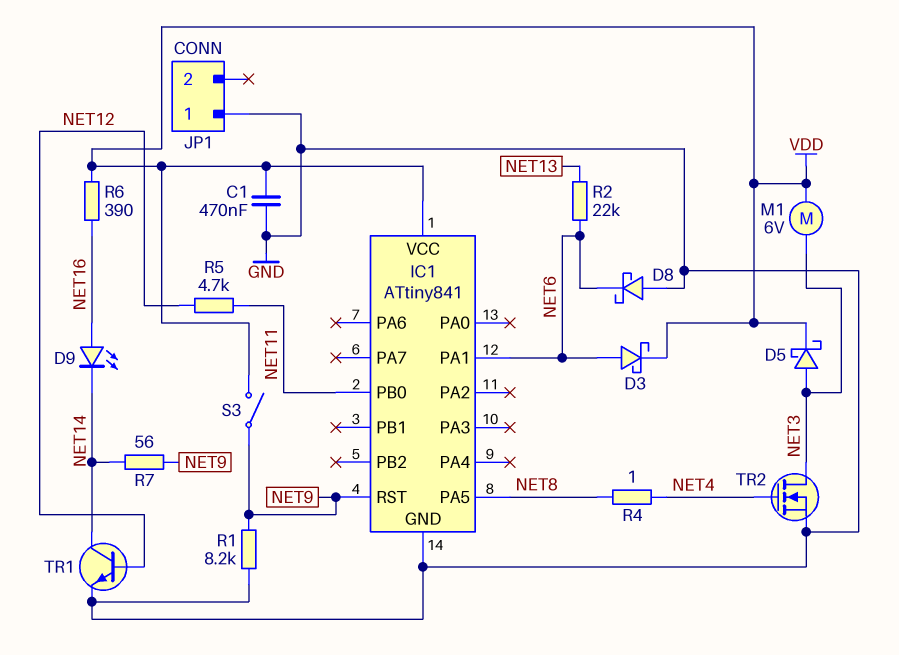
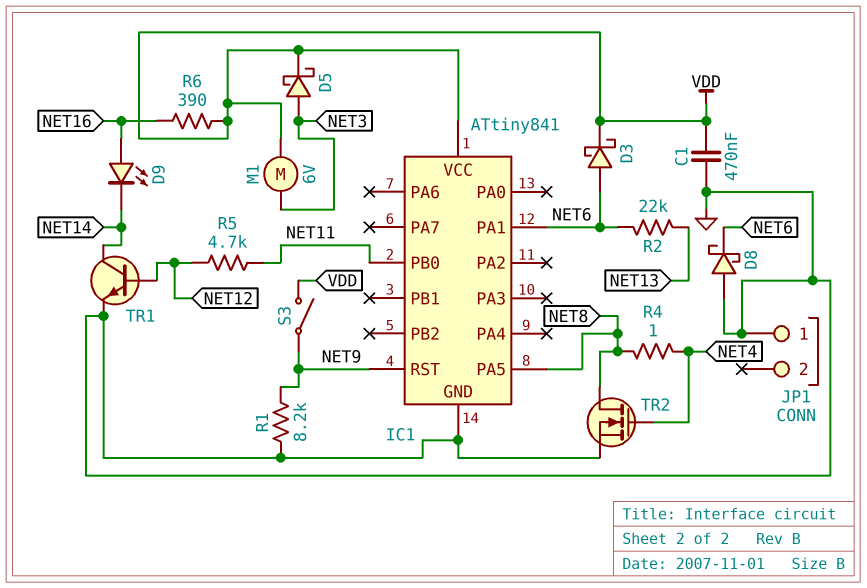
R7: 56 (NET9, NET14) -> none
TR2: NMOS (G NET4, D NET3, S GND) -> NMOS (G NET4, D NET8, S GND)

